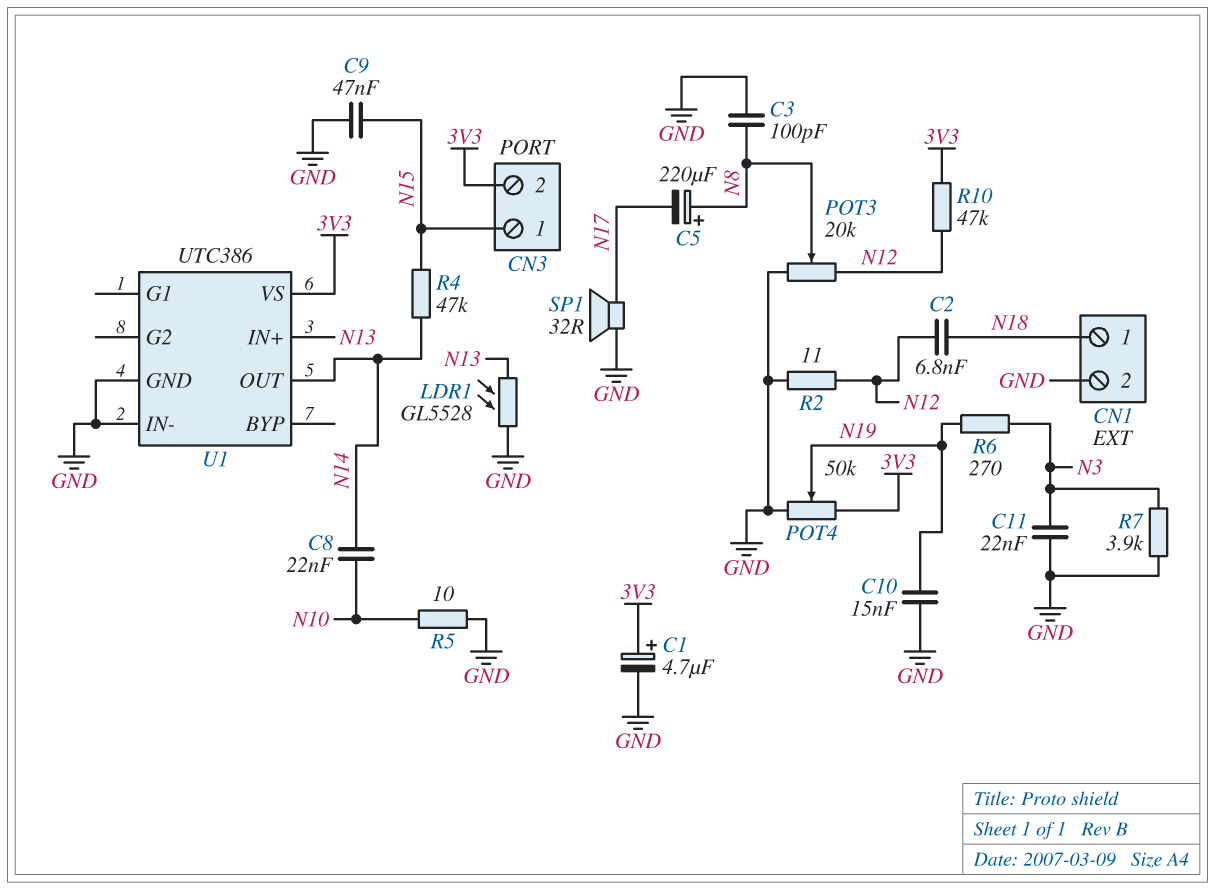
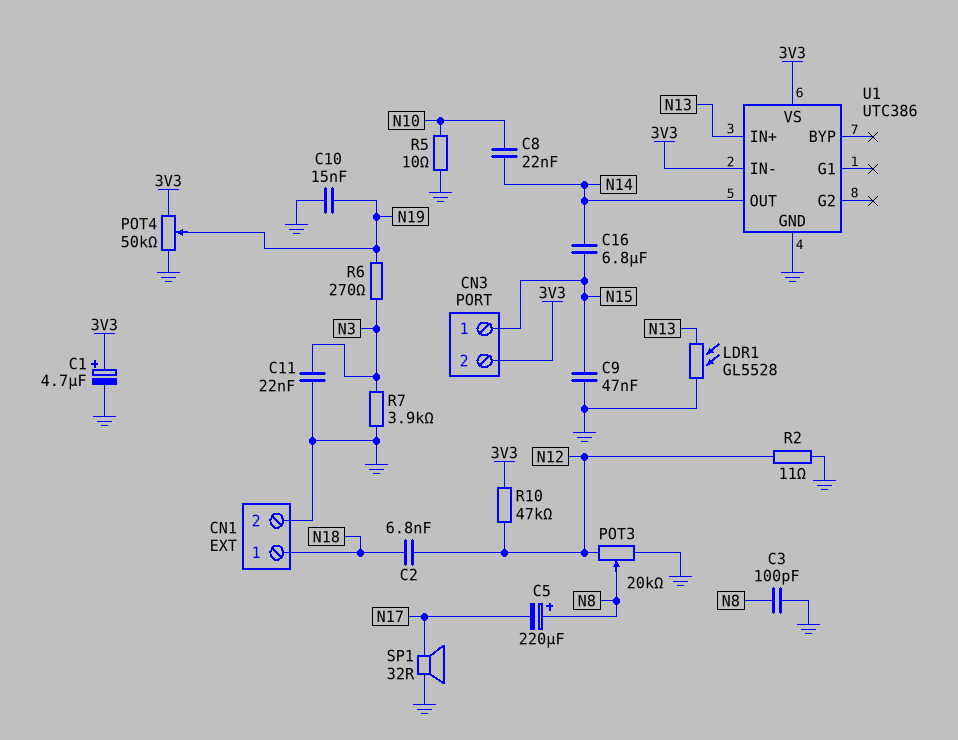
C16: none -> 6.8uF (N14, N15)
R4: 47k (N14, N15) -> none
U1 pin IN-: GND -> 3V3

